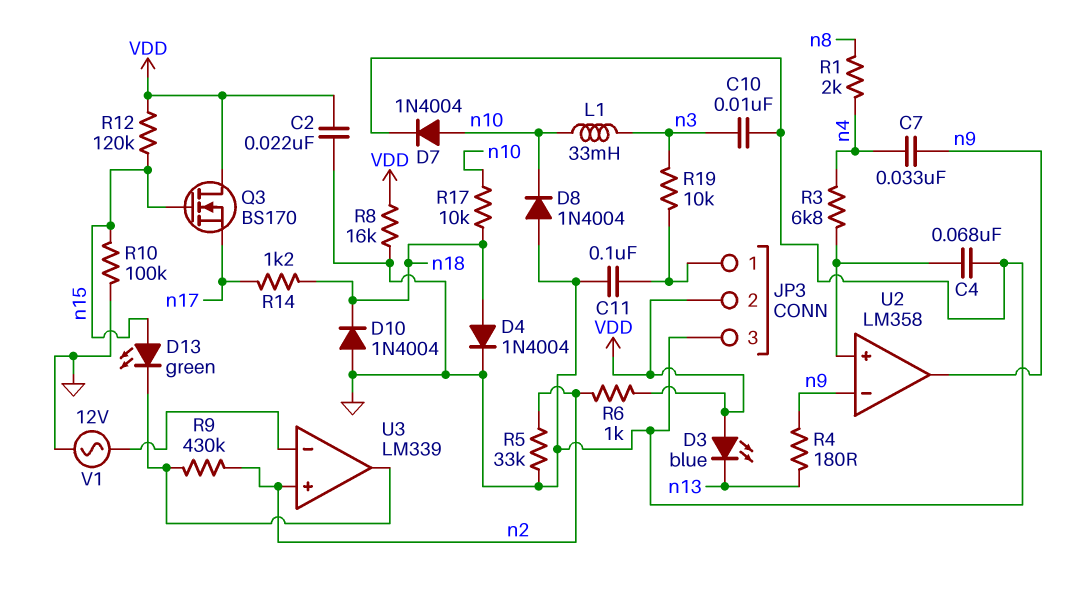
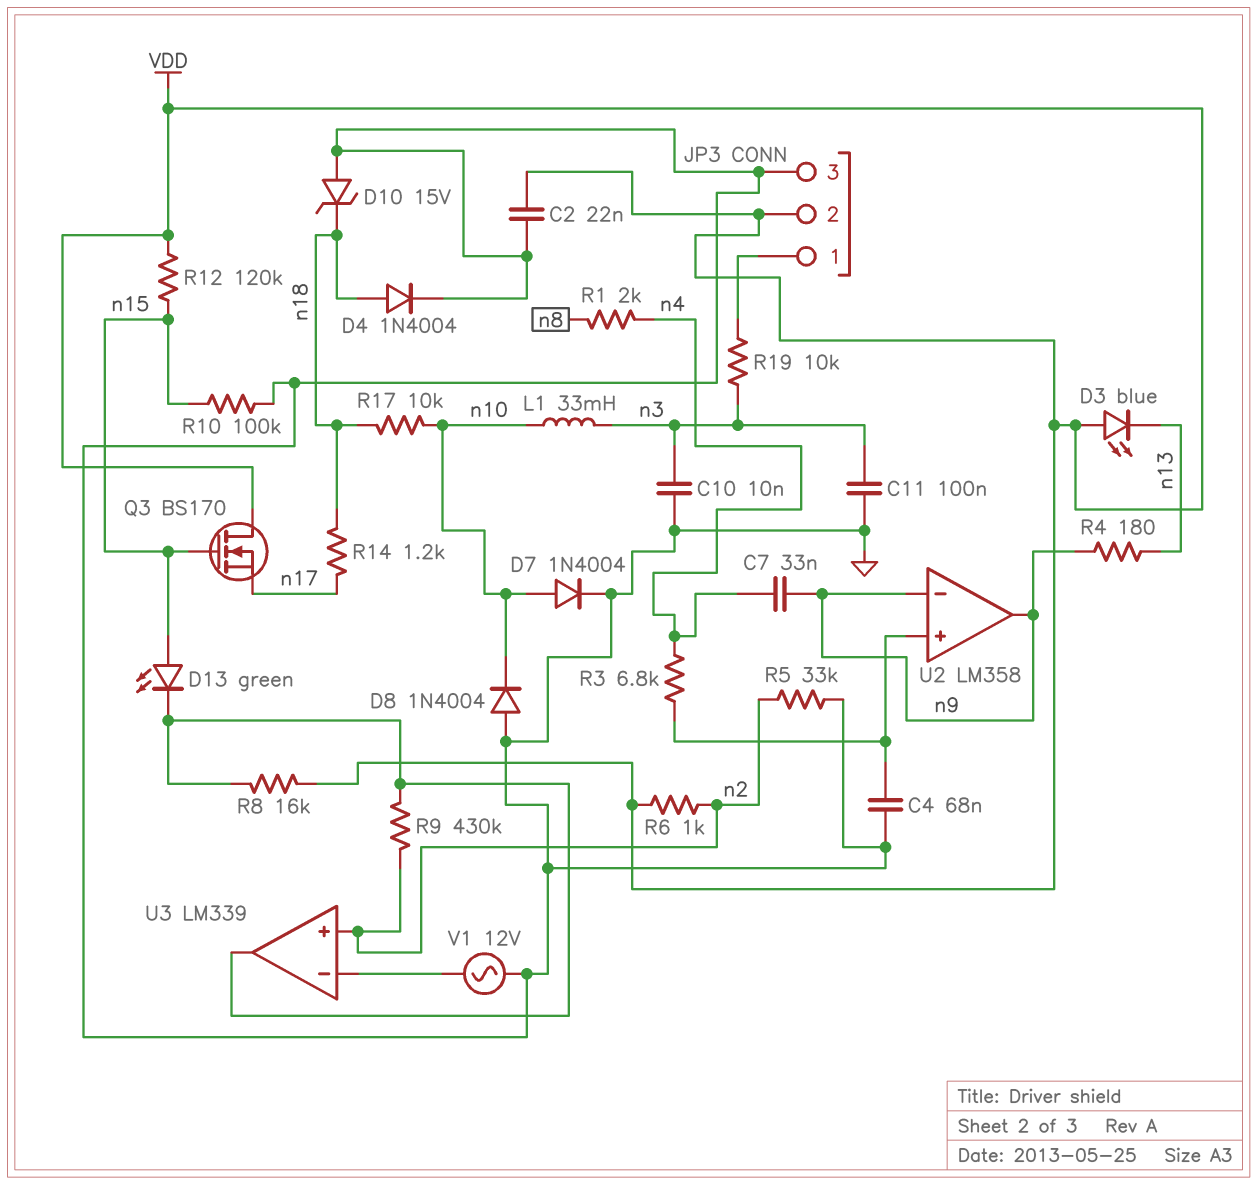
C11: 100nF (GND, JP3/1) -> 100nF (GND, n3)
D10: diode 1N4004 (A GND, K n18) -> zener 15V (A GND, K n18)
R8: 16k (GND, VDD) -> 16k (U3/out, VDD)

